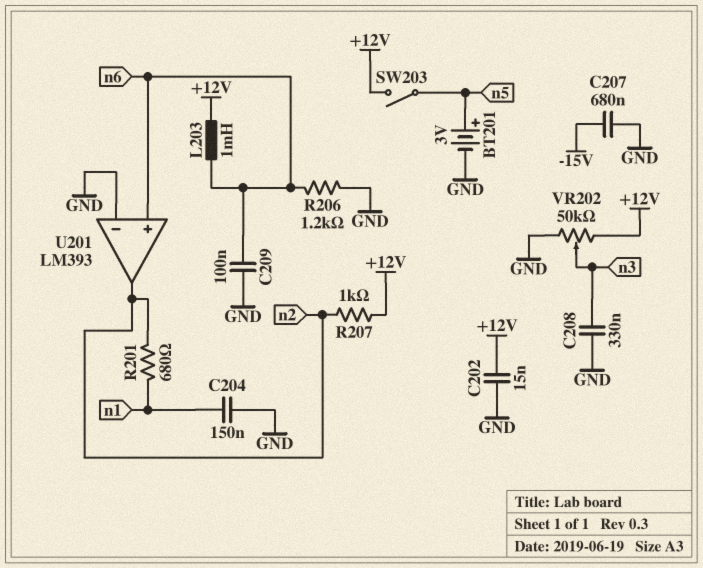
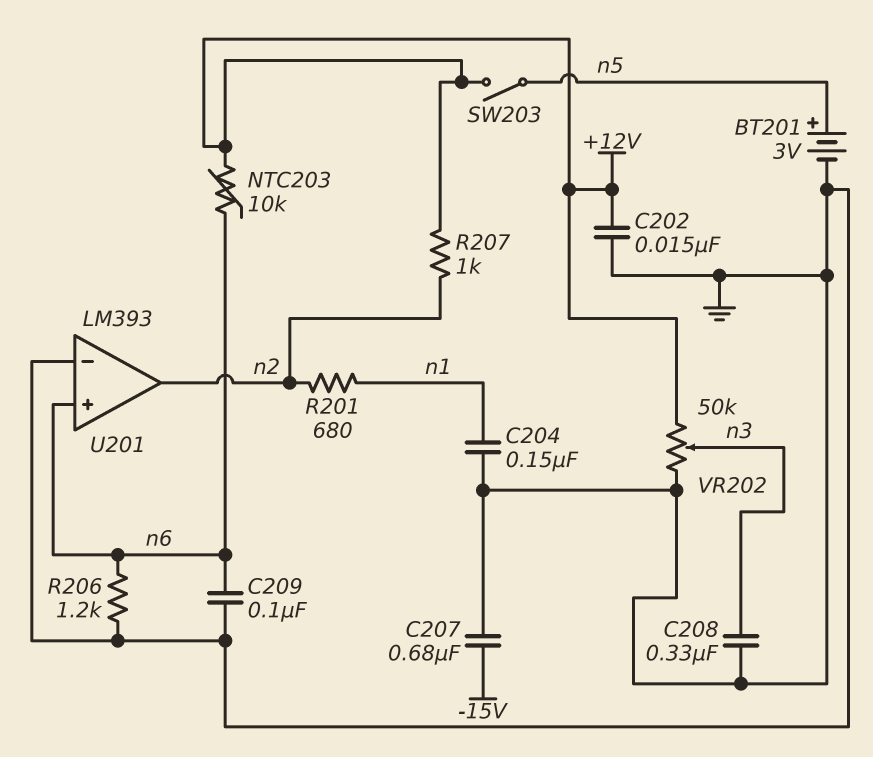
L203: 1mH (+12V, n6) -> none
NTC203: none -> 10k (+12V, n6)

